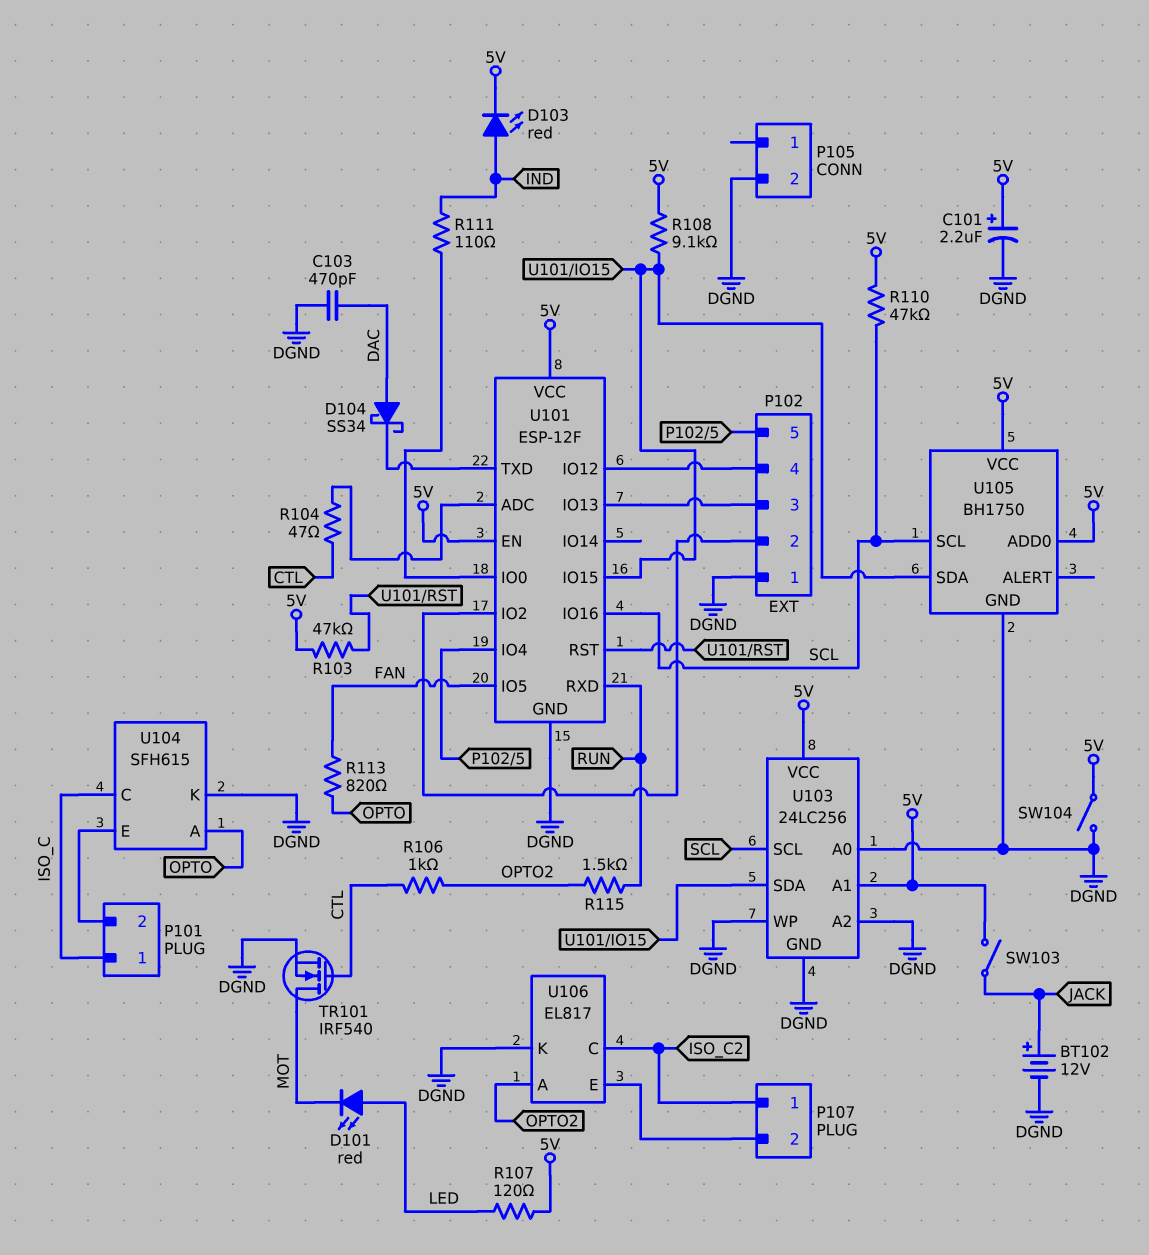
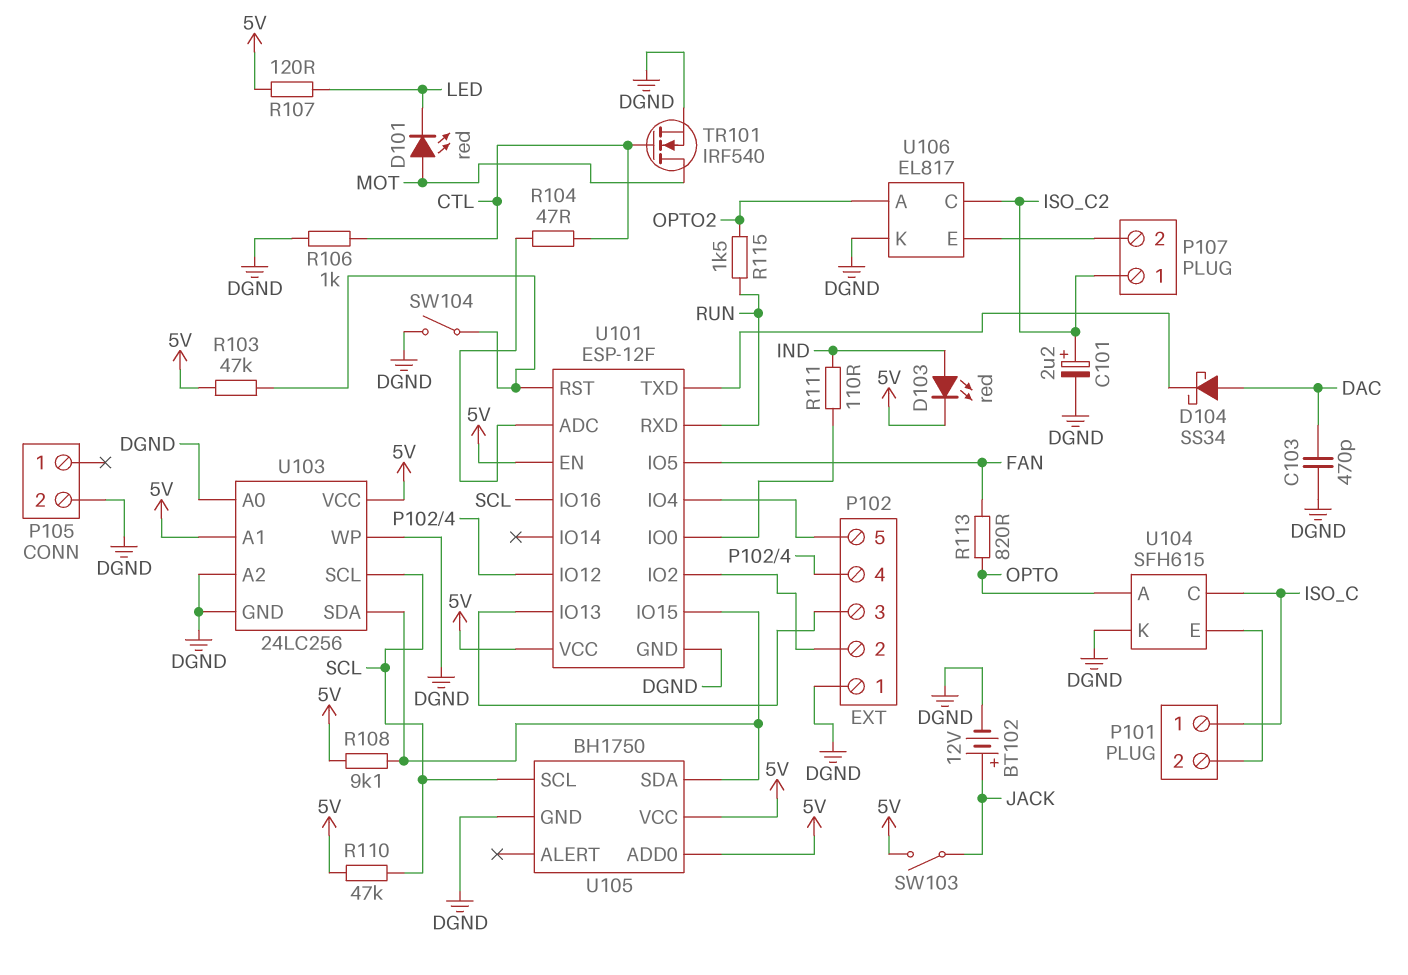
C101: 2.2uF (plus 5V, minus DGND) -> 2.2uF (plus ISO_C2, minus DGND)
D101: LED red (A LED, K MOT) -> LED red (A MOT, K LED)
R106: 1k (CTL, OPTO2) -> 1k (CTL, DGND)
SW104: switch (5V, DGND) -> switch (DGND, U101/RST)

